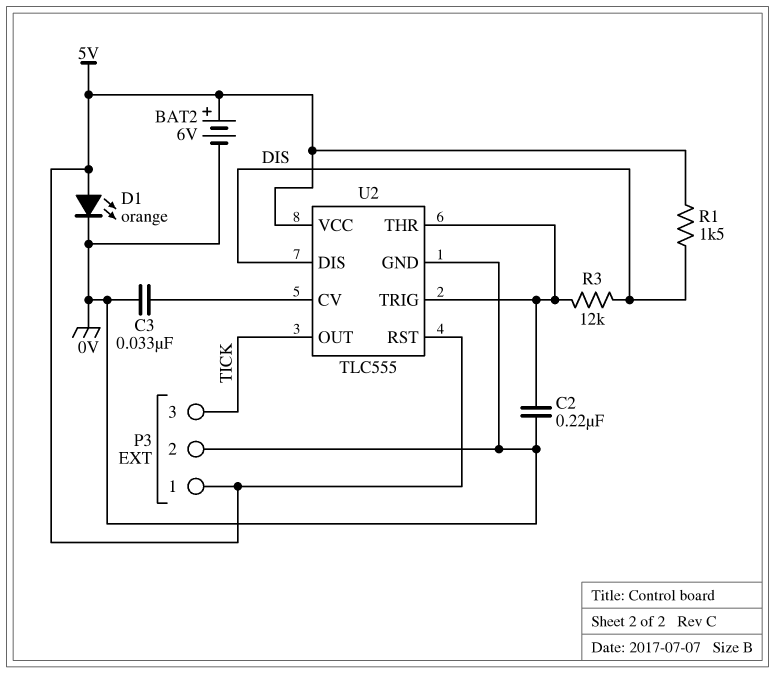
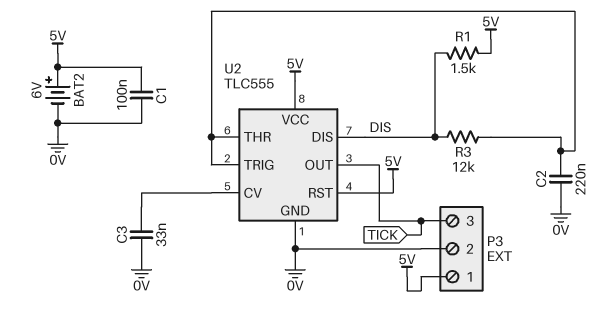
C1: none -> 100nF (0V, 5V)
D1: LED orange (A 5V, K 0V) -> none

